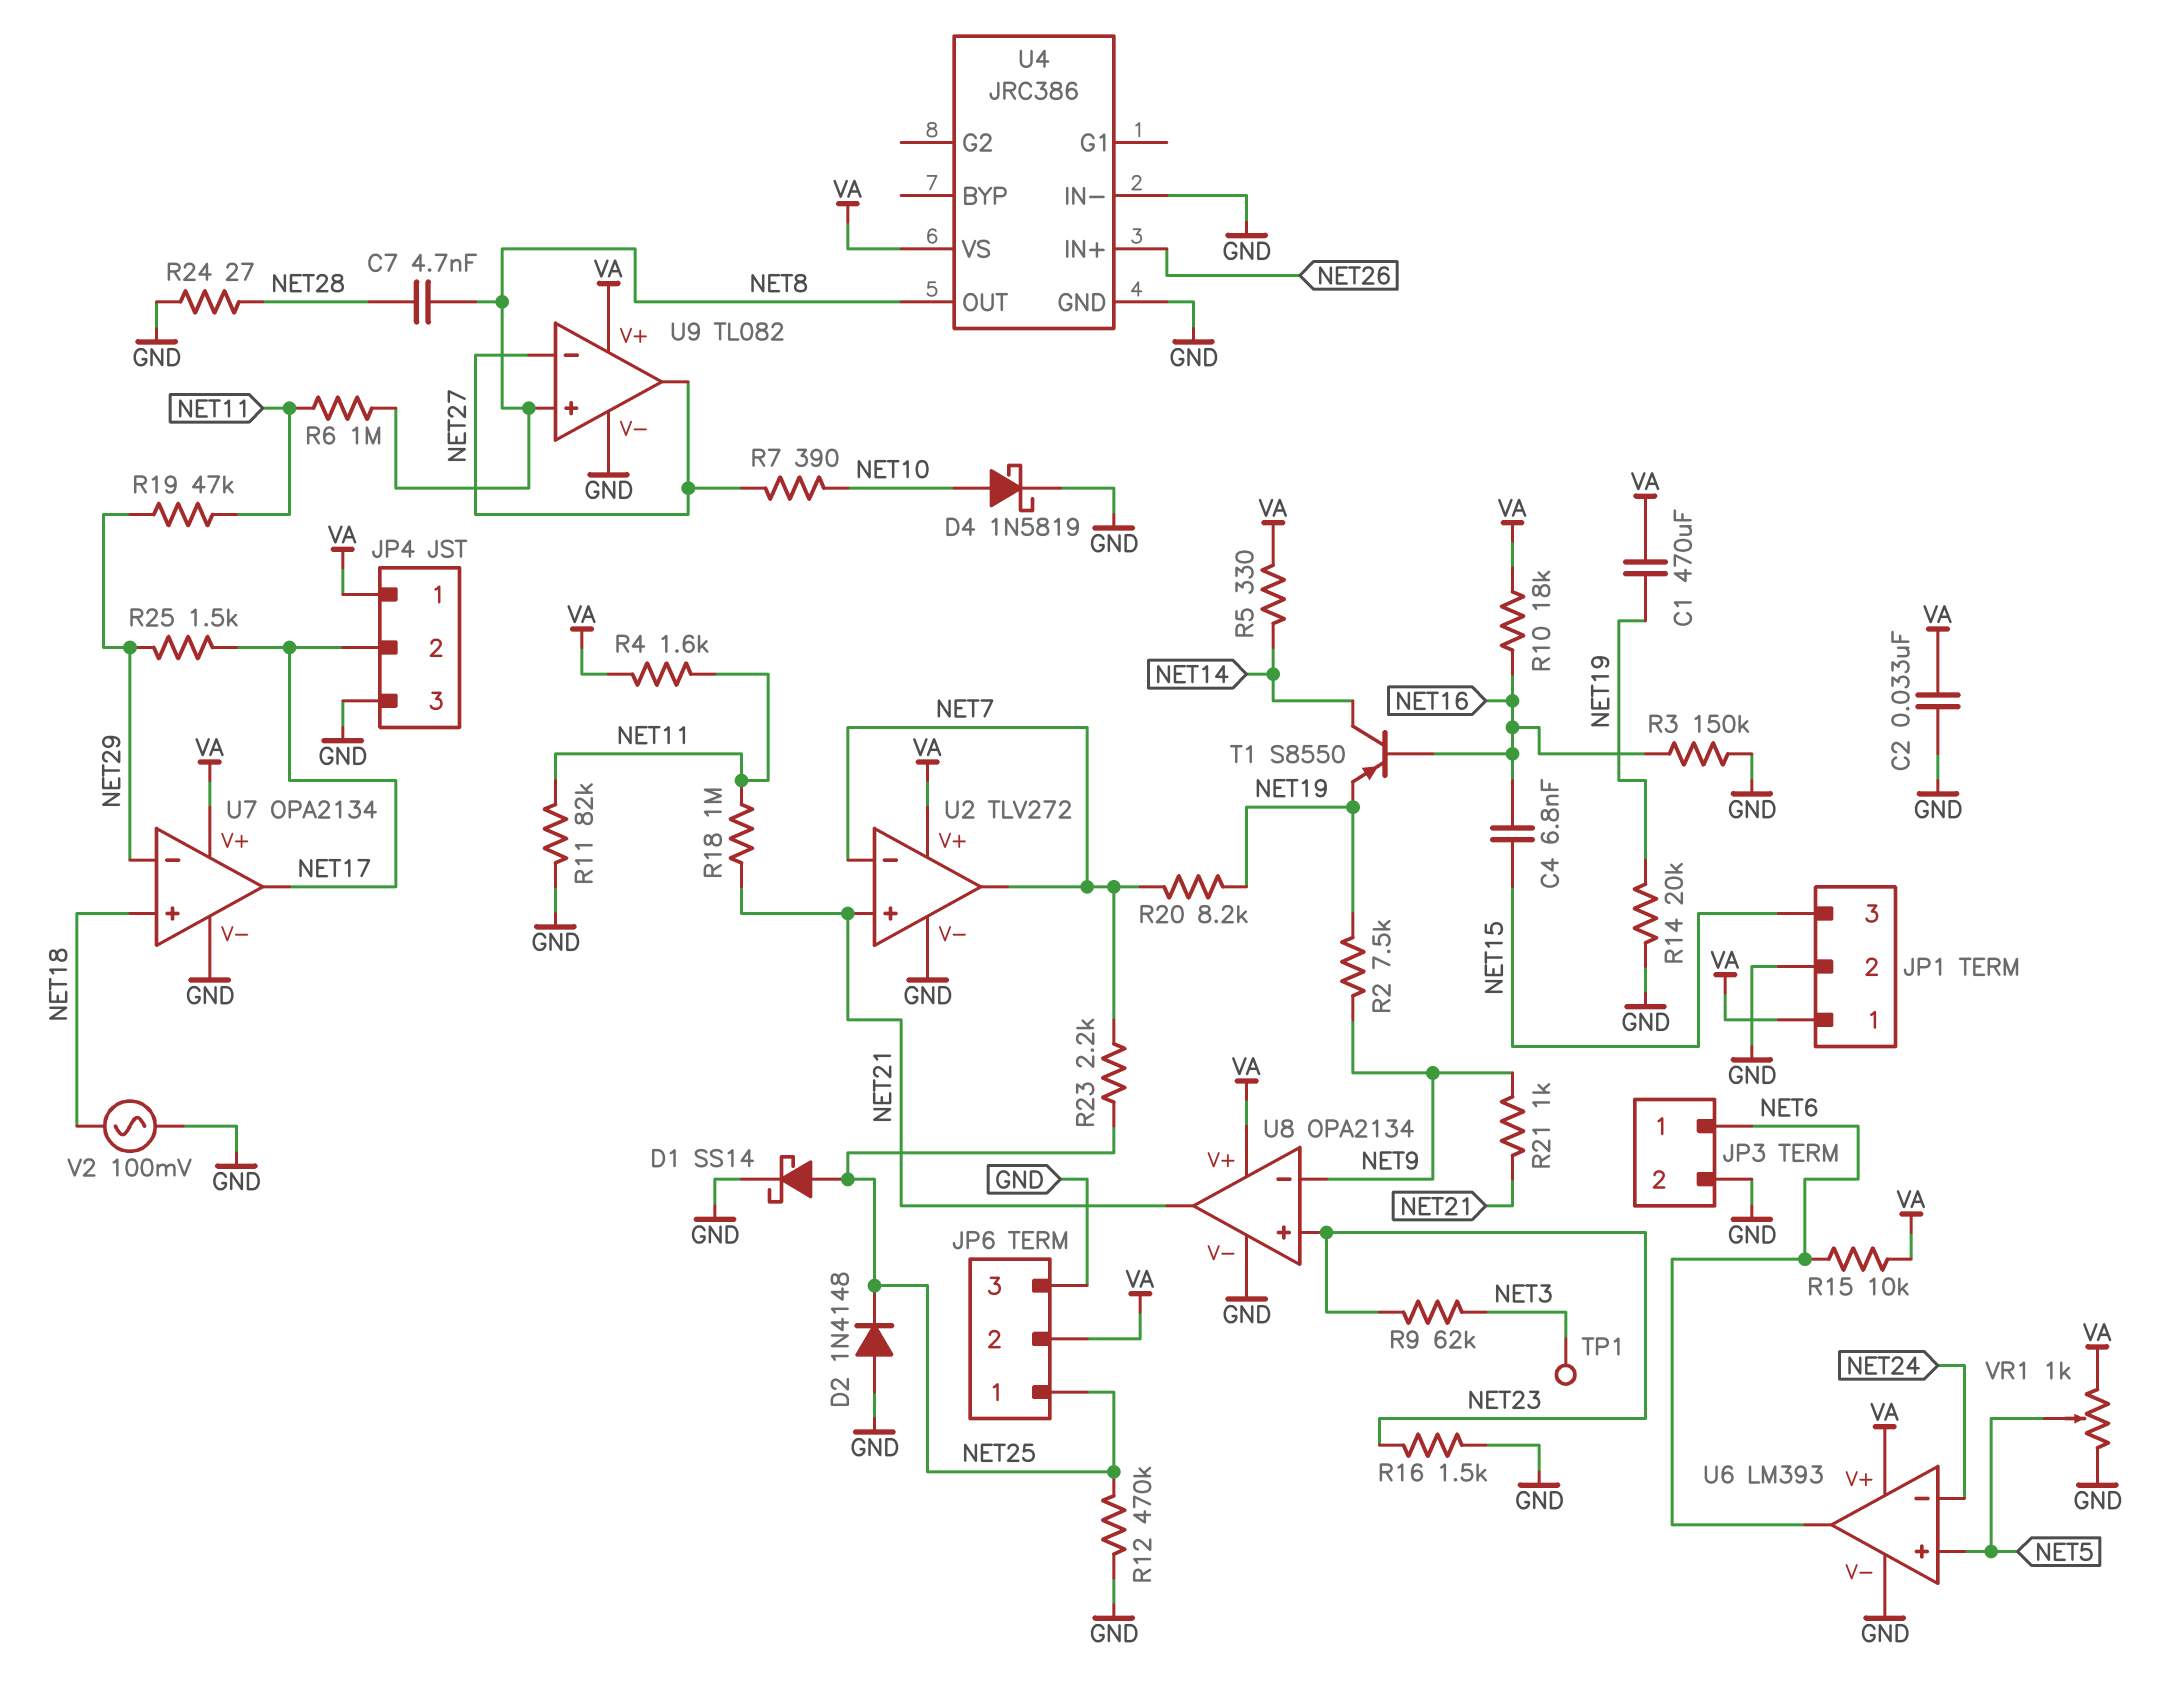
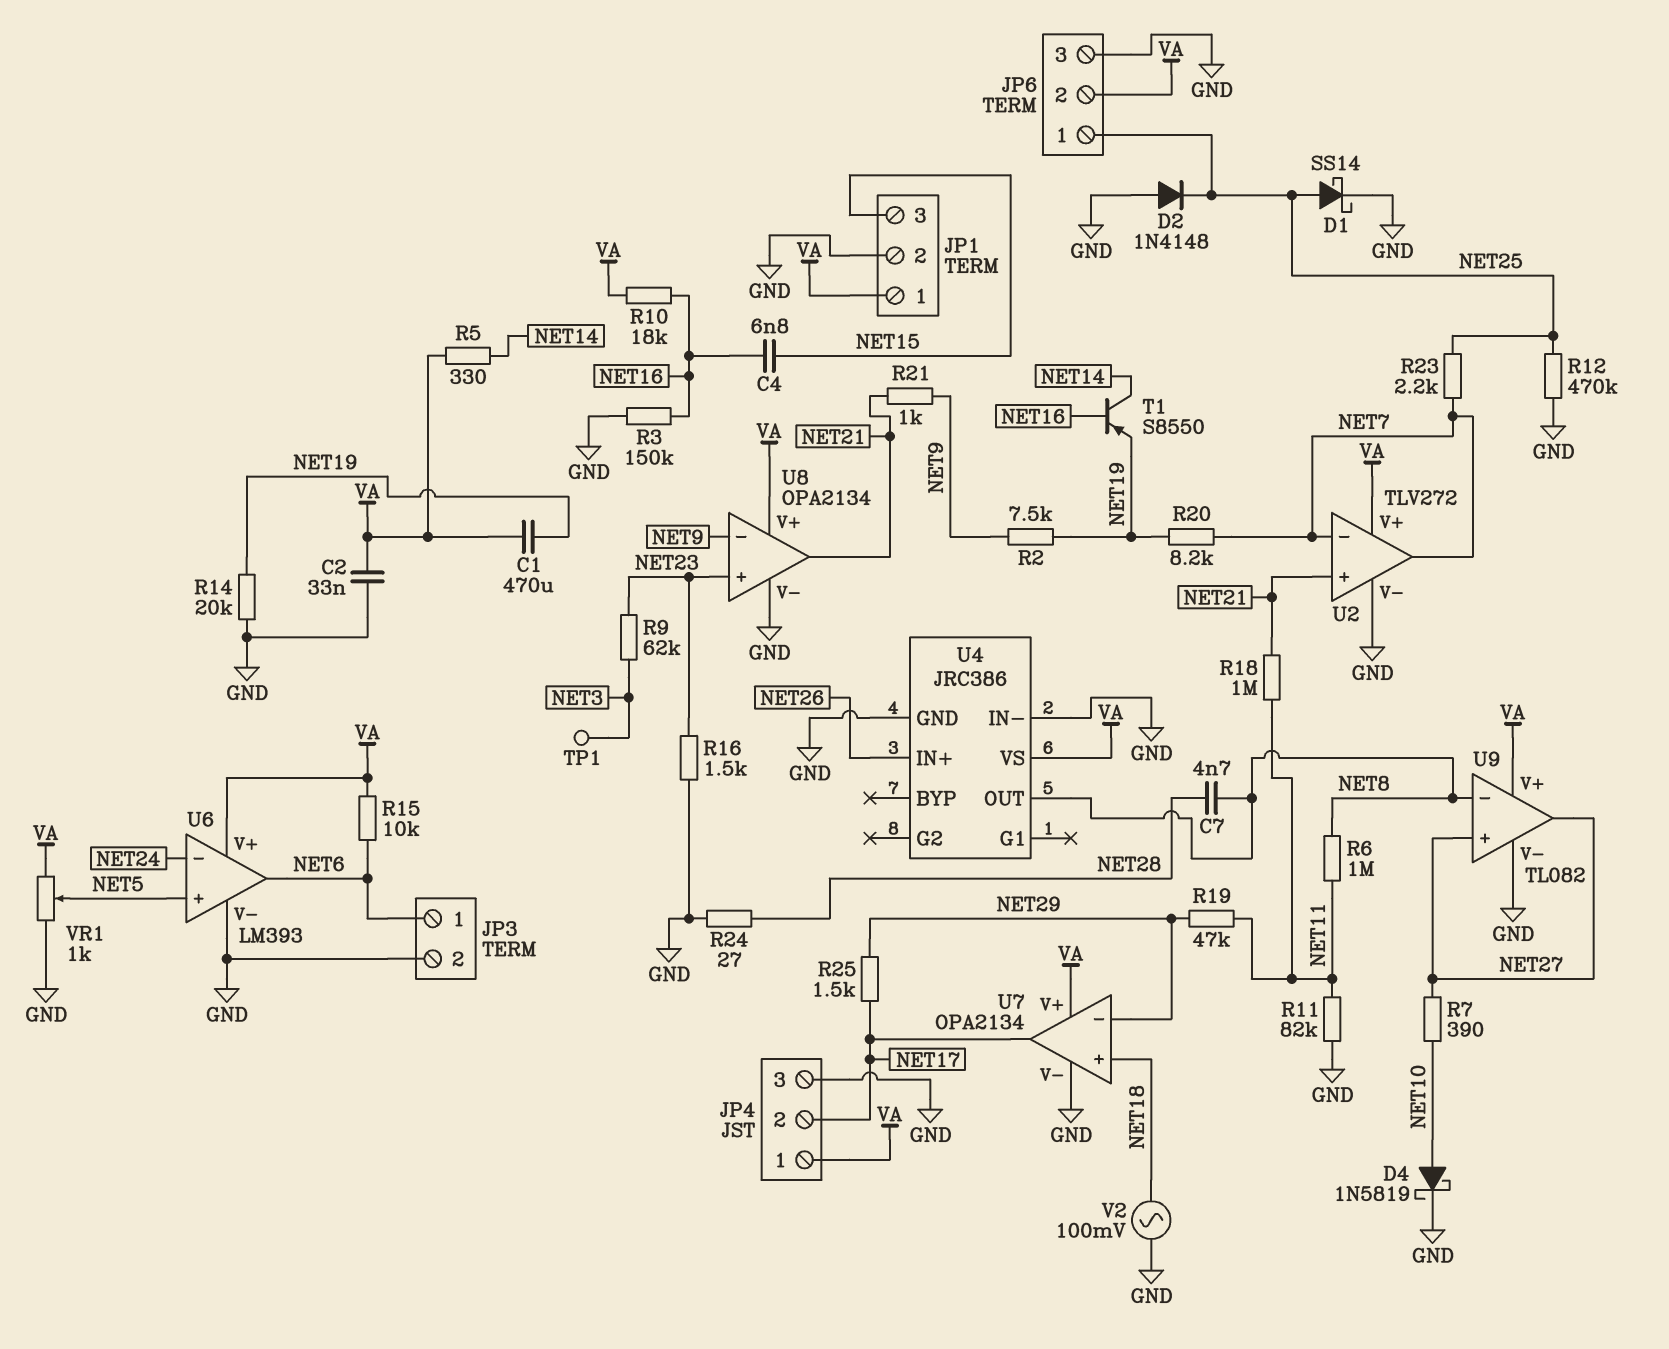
R4: 1.6k (NET11, VA) -> none
U9 pin in+: NET8 -> NET27
U9 pin in-: NET27 -> NET8

